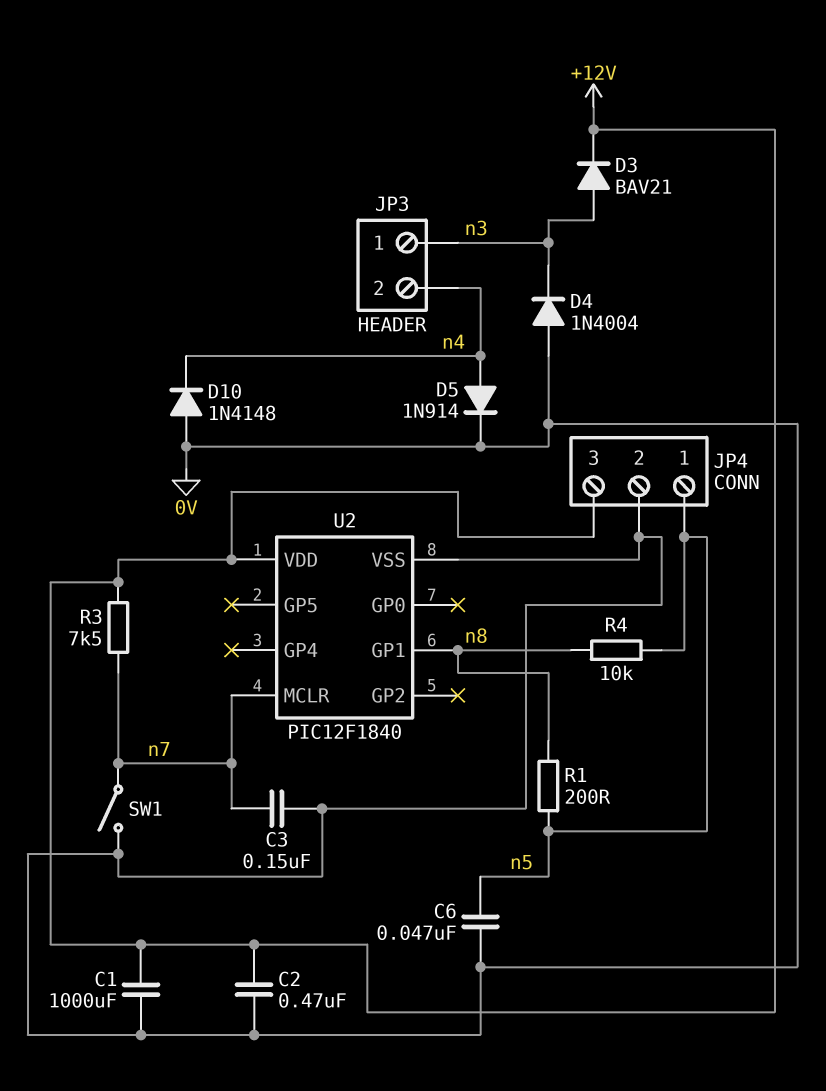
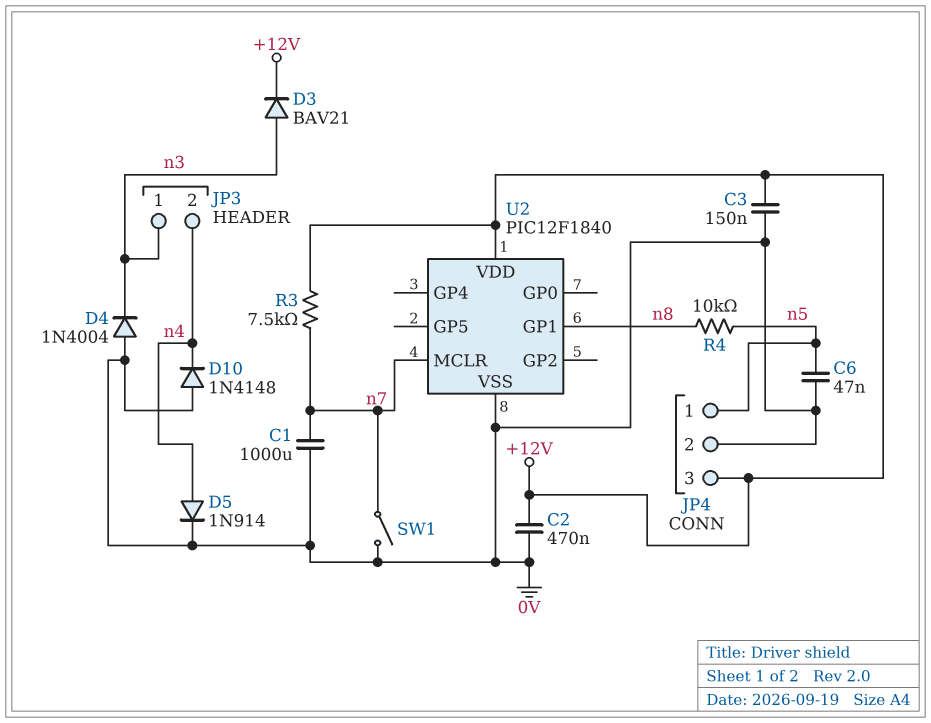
C1: 1000uF (+12V, 0V) -> 1000uF (0V, n7)
C3: 150nF (0V, n7) -> 150nF (+12V, 0V)
R1: 200 (n5, n8) -> none

